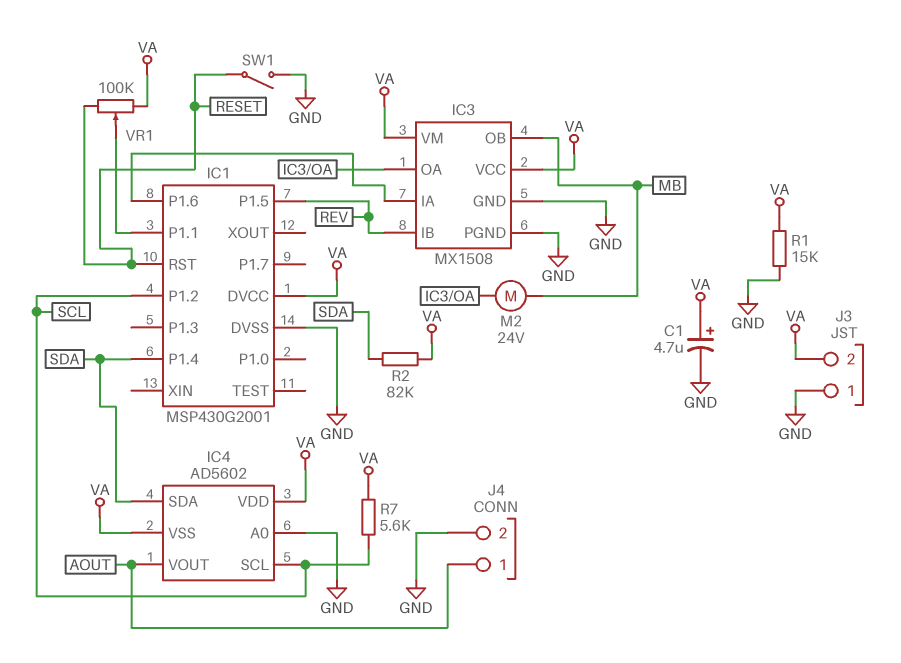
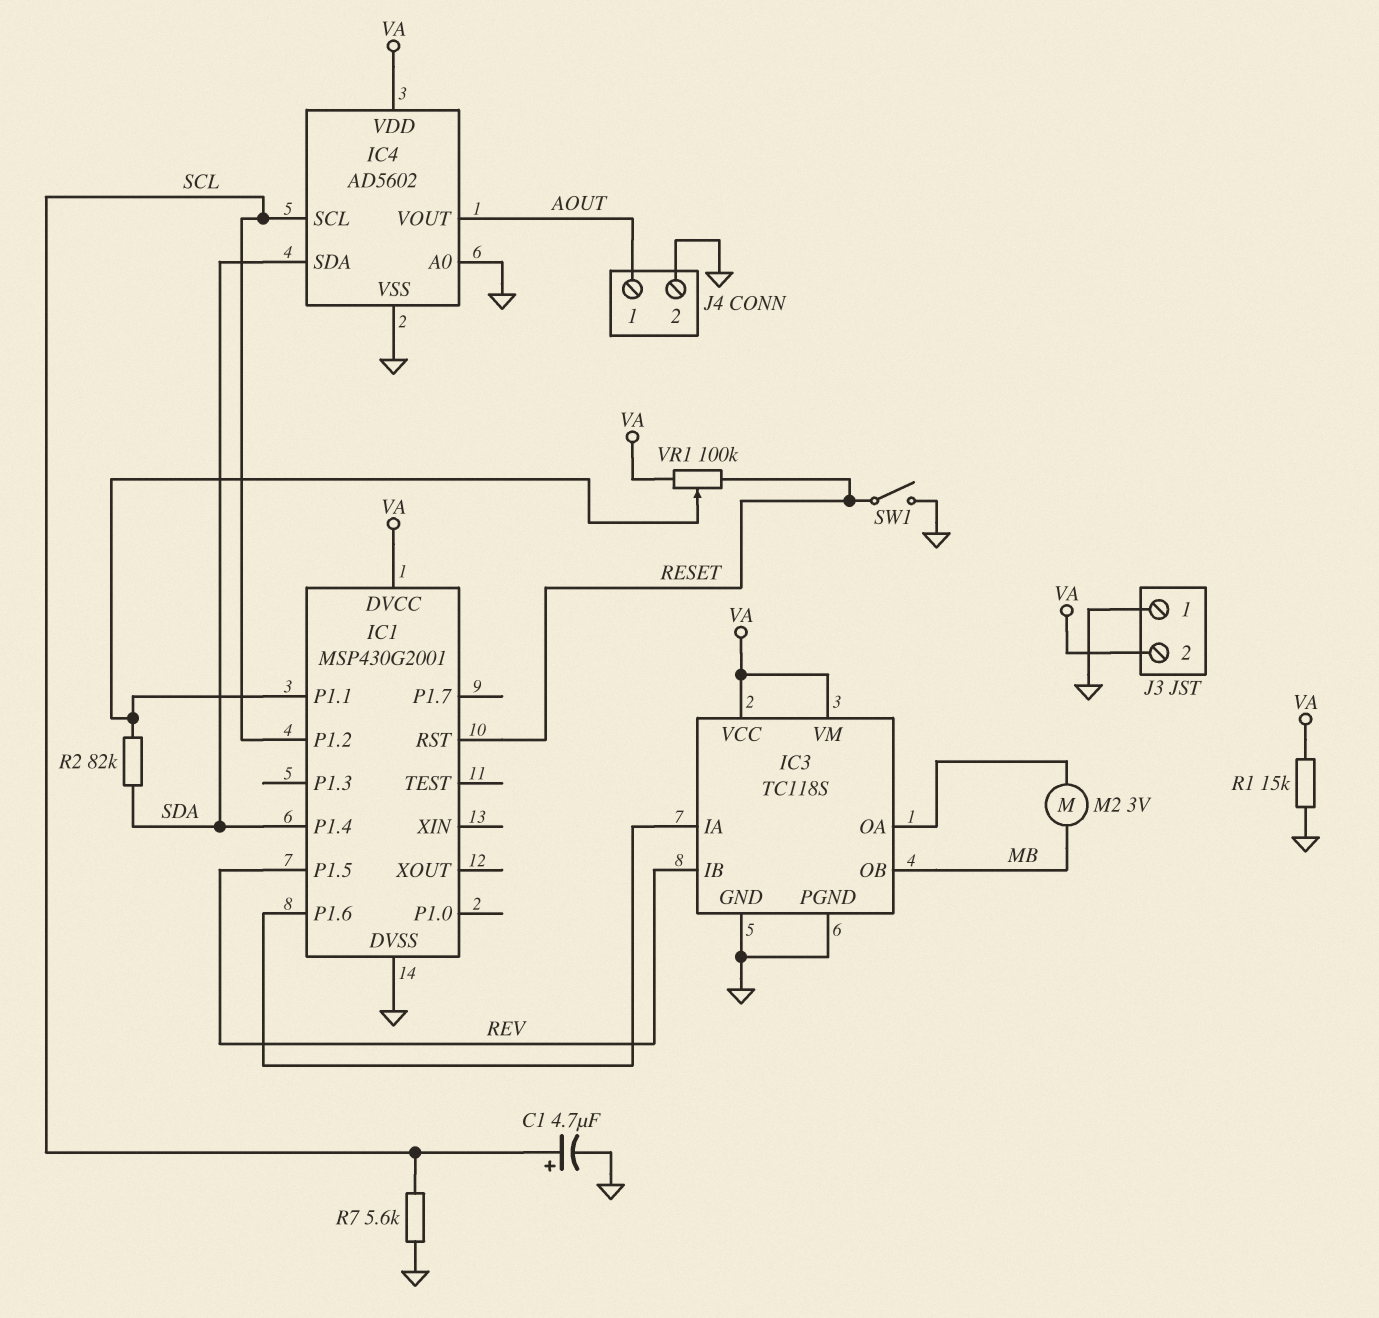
C1: 4.7uF (plus VA, minus GND) -> 4.7uF (plus SCL, minus GND)
IC3: MX1508 -> TC118S
IC4 pin VSS: VA -> GND
M2: motor 24V (IC3/OA, MB) -> motor 3V (IC3/OA, MB)
R2: 82k (SDA, VA) -> 82k (IC1/P1.1, SDA)
R7: 5.6k (SCL, VA) -> 5.6k (GND, SCL)

